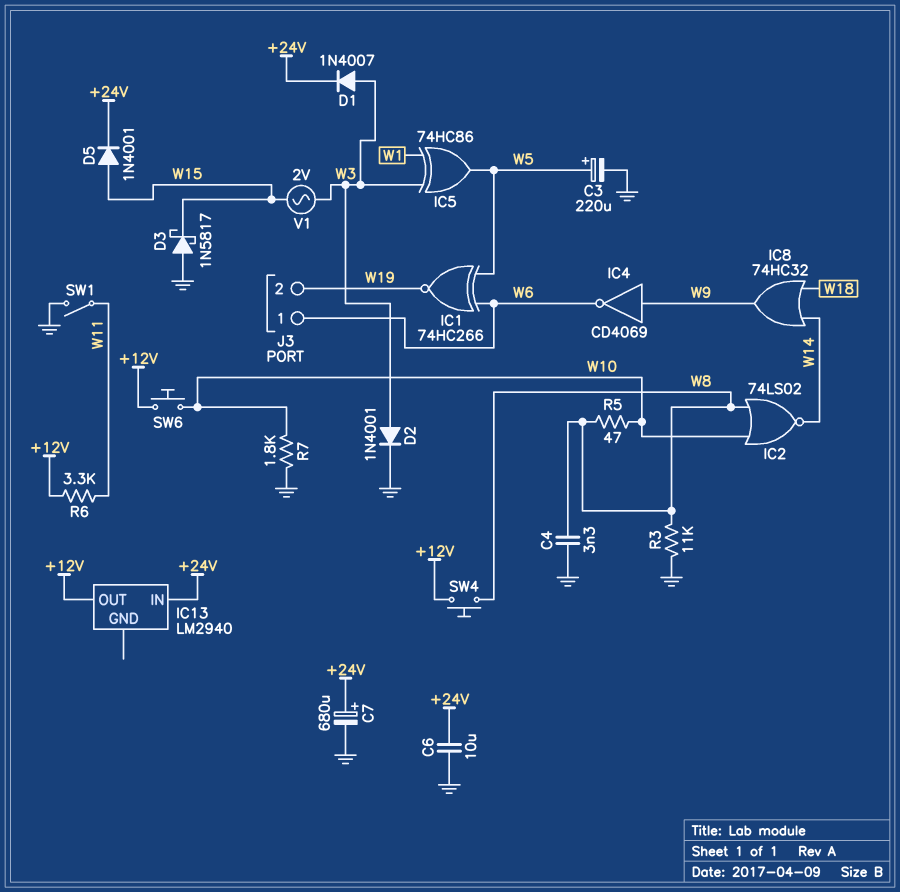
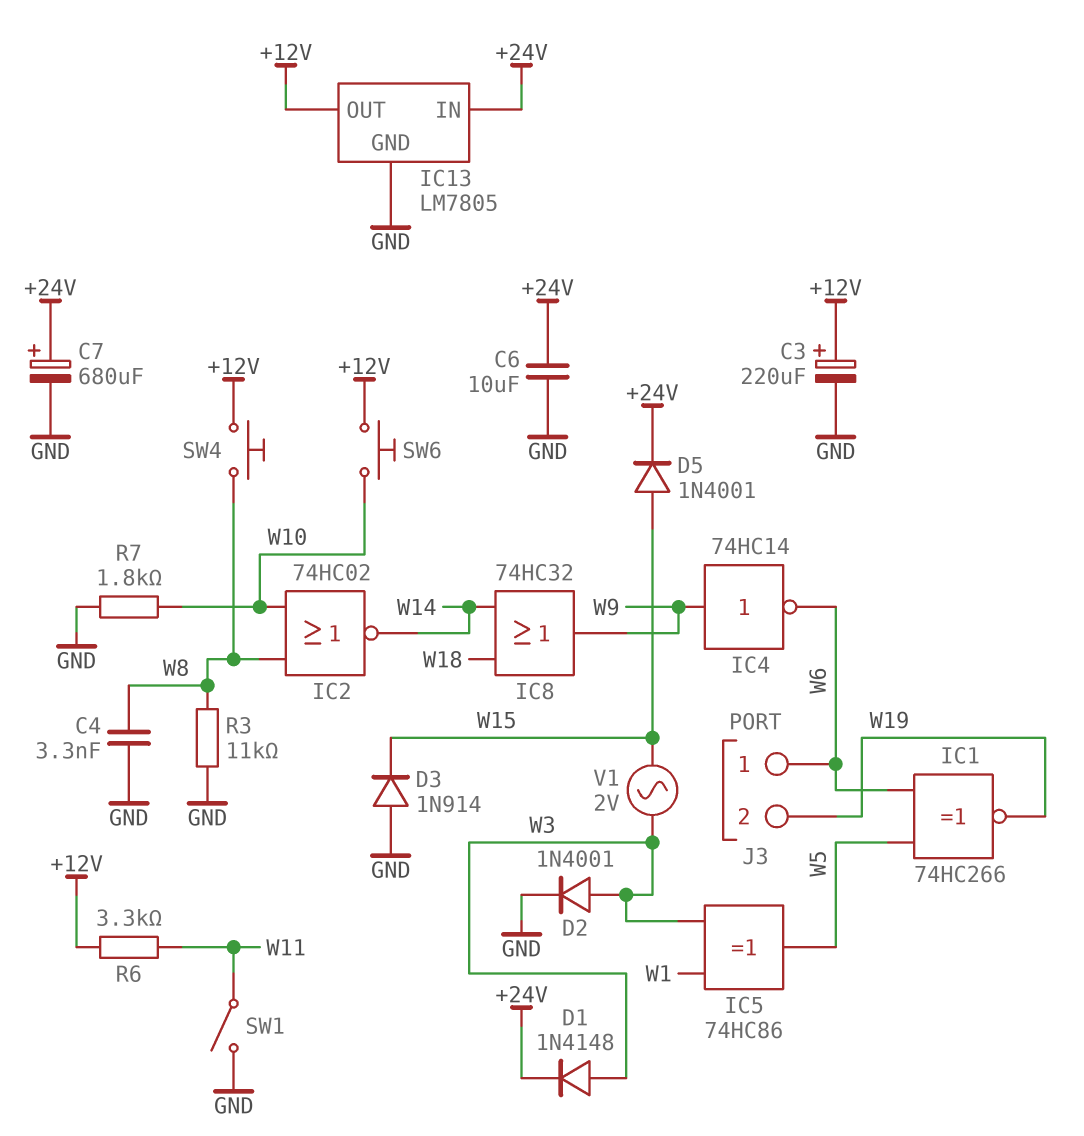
C3: 220uF (plus W5, minus GND) -> 220uF (plus +12V, minus GND)
D1: diode 1N4007 (A W3, K +24V) -> diode 1N4148 (A W3, K +24V)
D3: schottky 1N5817 (A GND, K W15) -> diode 1N914 (A GND, K W15)
IC2: NOR 74LS02 (in W8, in W10, out W14) -> NOR 74HC02 (in W8, in W10, out W14)
IC4: NOT CD4069 (in W9, out W6) -> NOT 74HC14 (in W9, out W6)
IC13: LM2940 -> LM7805
IC13 pin GND: none -> GND
R5: 47 (W8, W10) -> none

